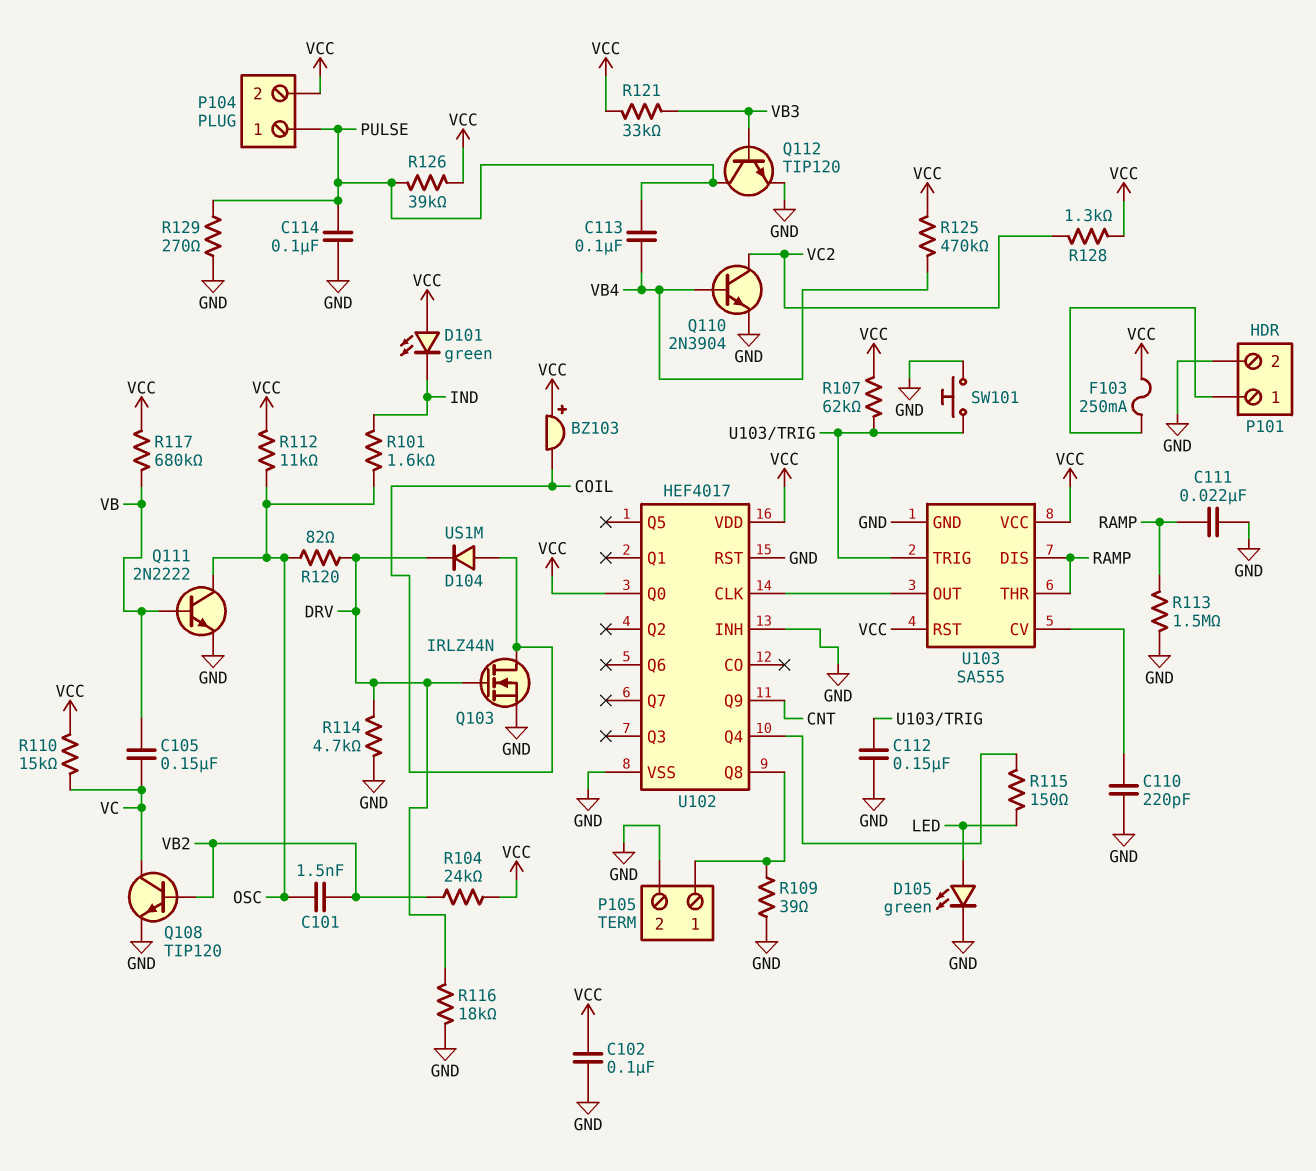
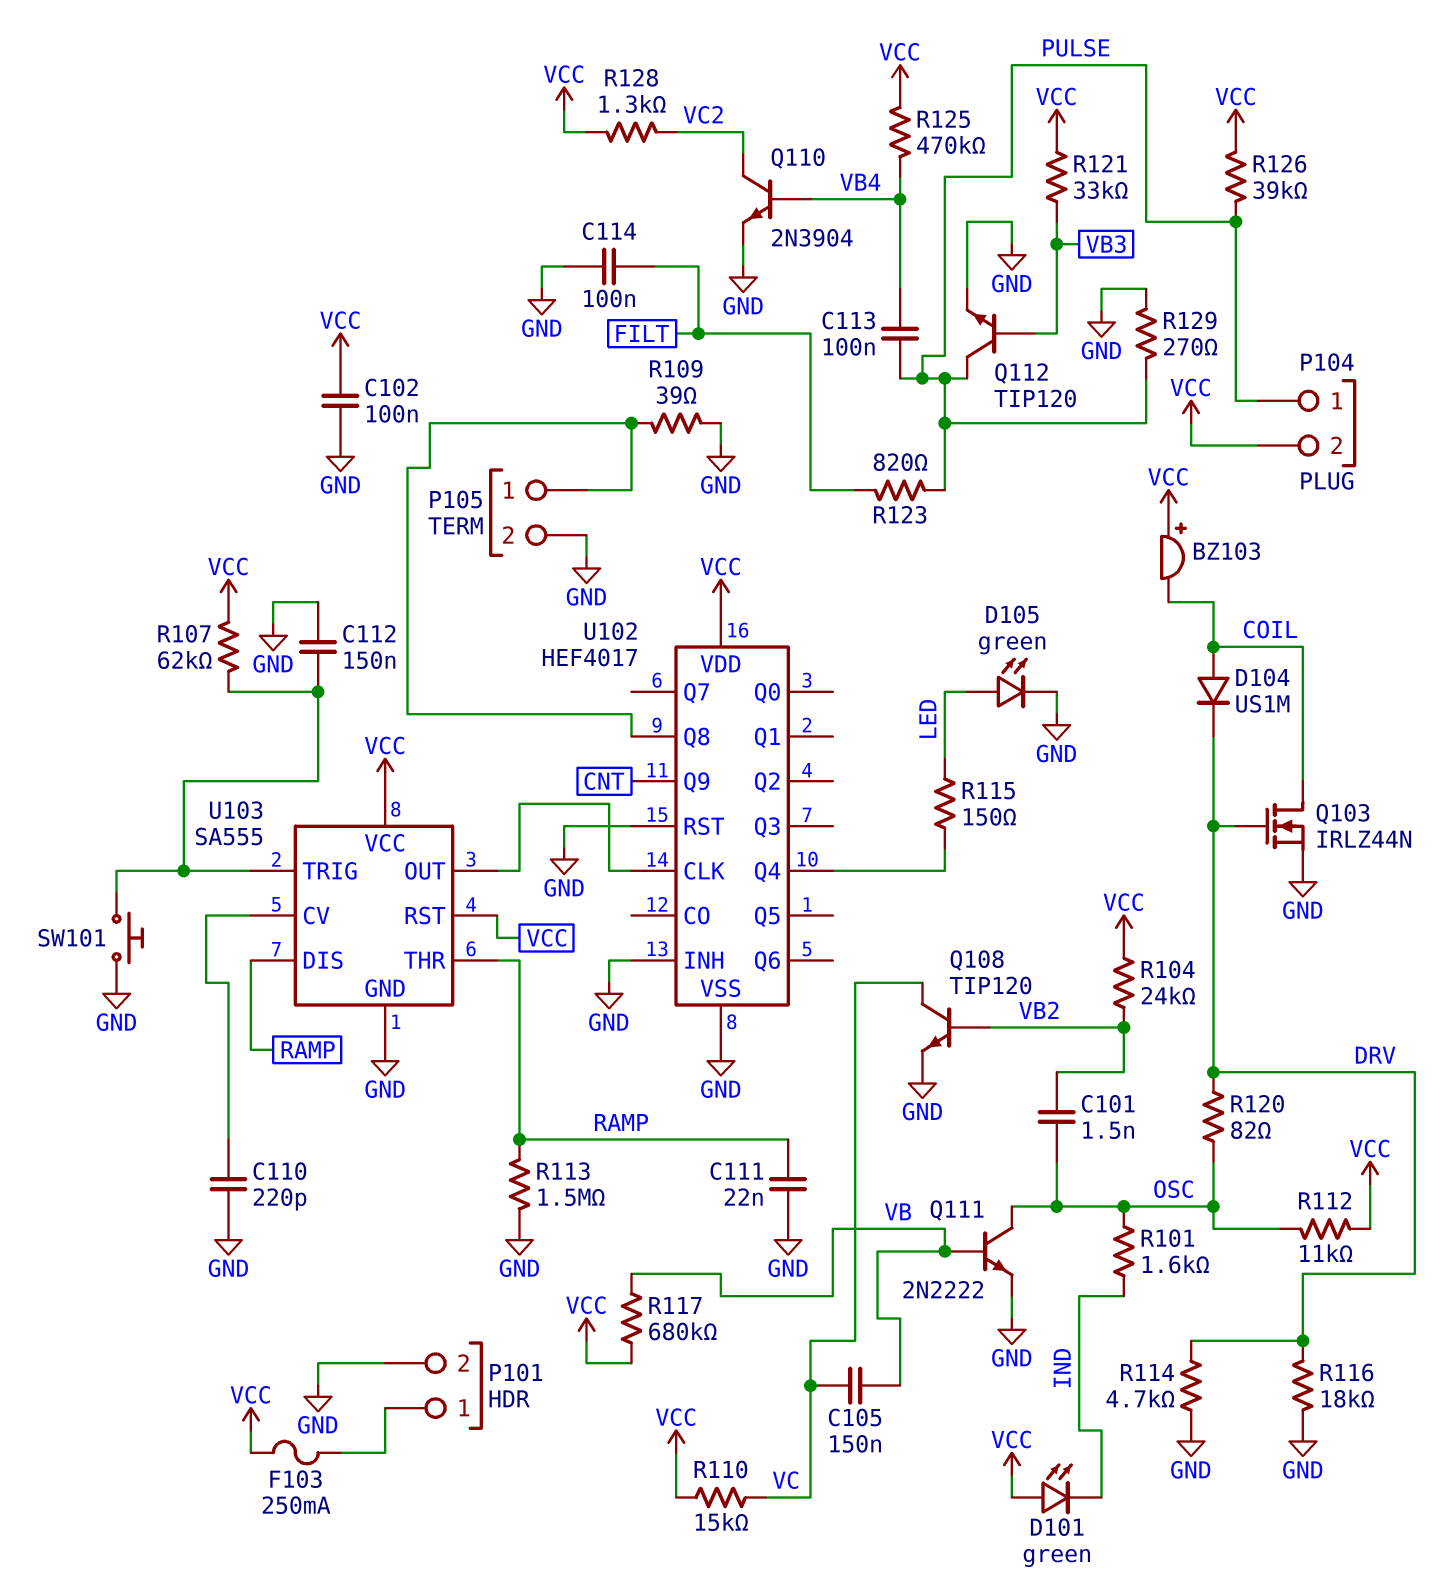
C114: 100nF (GND, PULSE) -> 100nF (FILT, GND)
R123: none -> 820 (FILT, PULSE)
U102 pin Q0: VCC -> none

